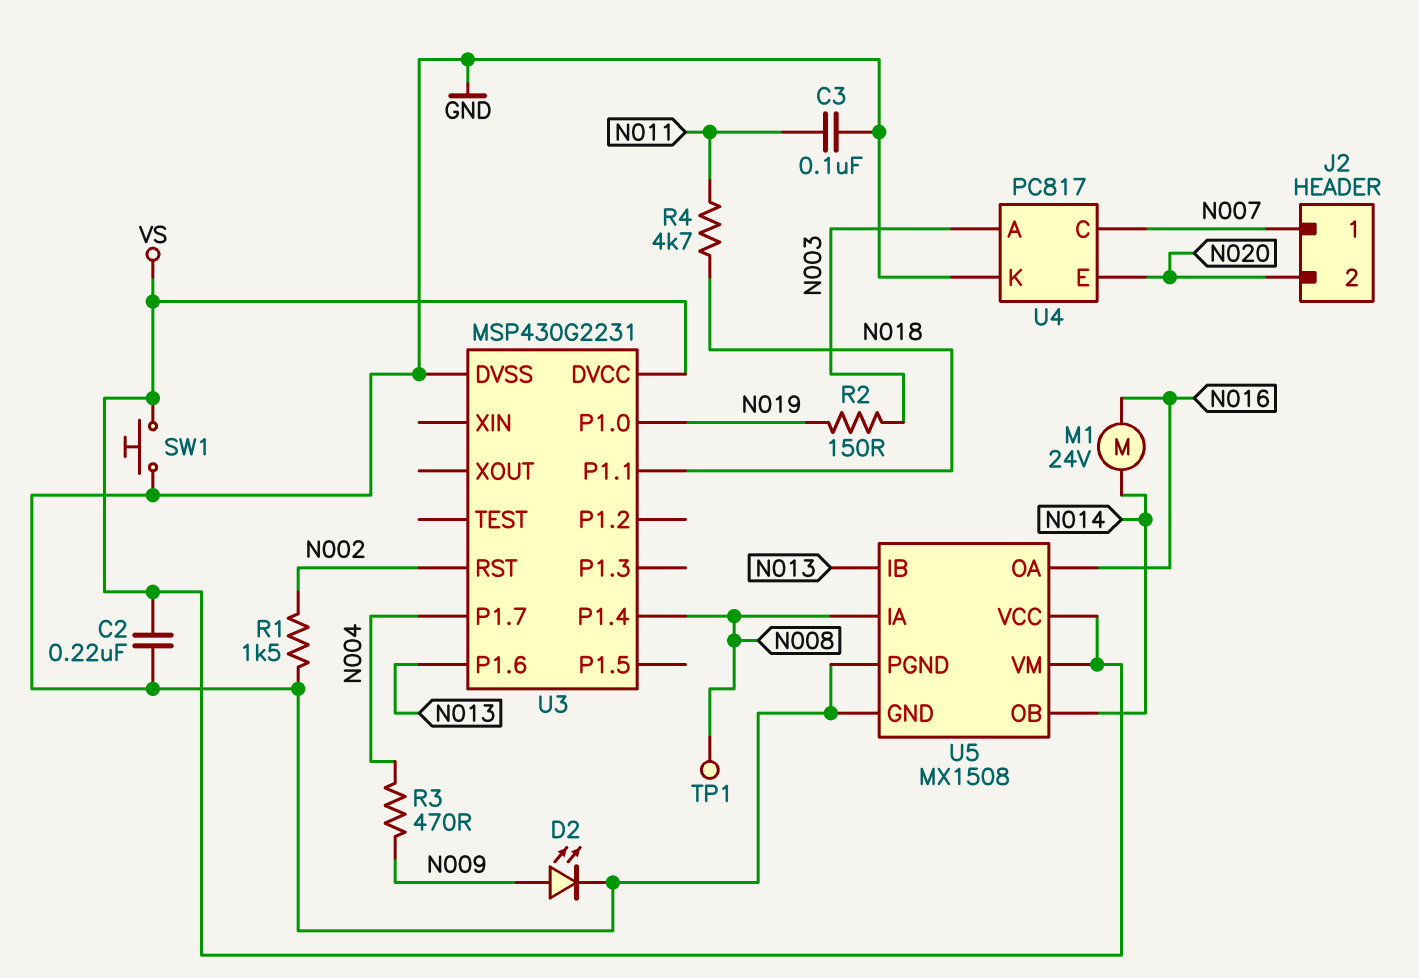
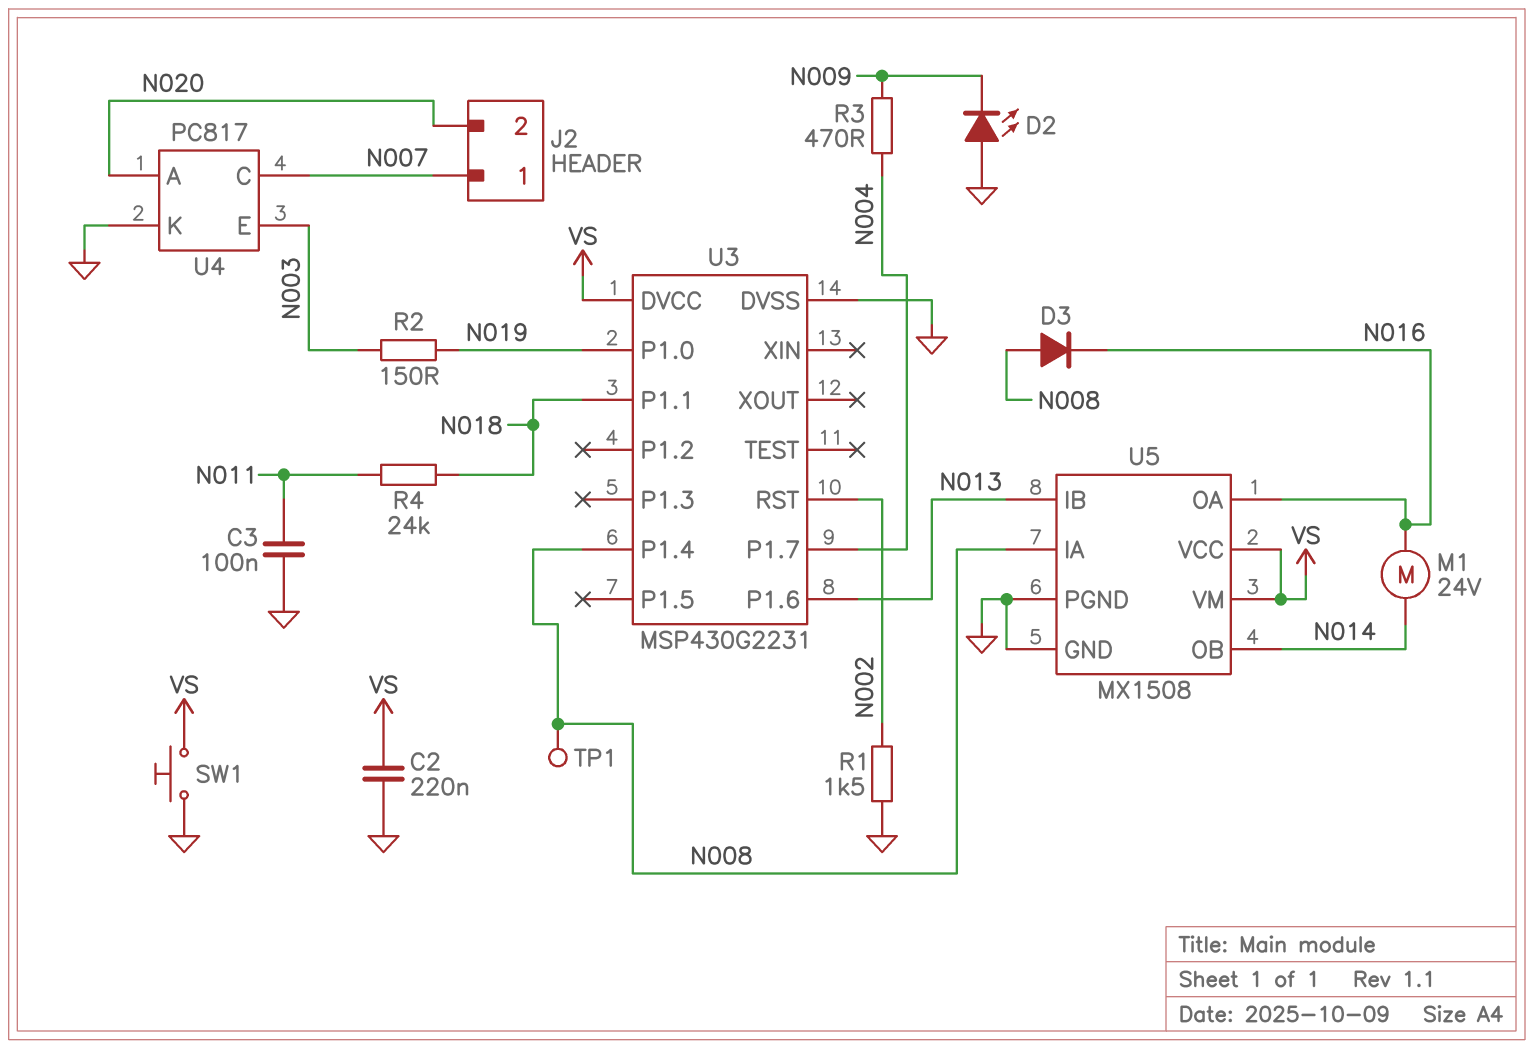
D2: LED (A N009, K GND) -> LED (A GND, K N009)
D3: none -> diode (A N008, K N016)
R4: 4.7k (N011, N018) -> 24k (N011, N018)
U4 pin A: N003 -> N020
U4 pin E: N020 -> N003

